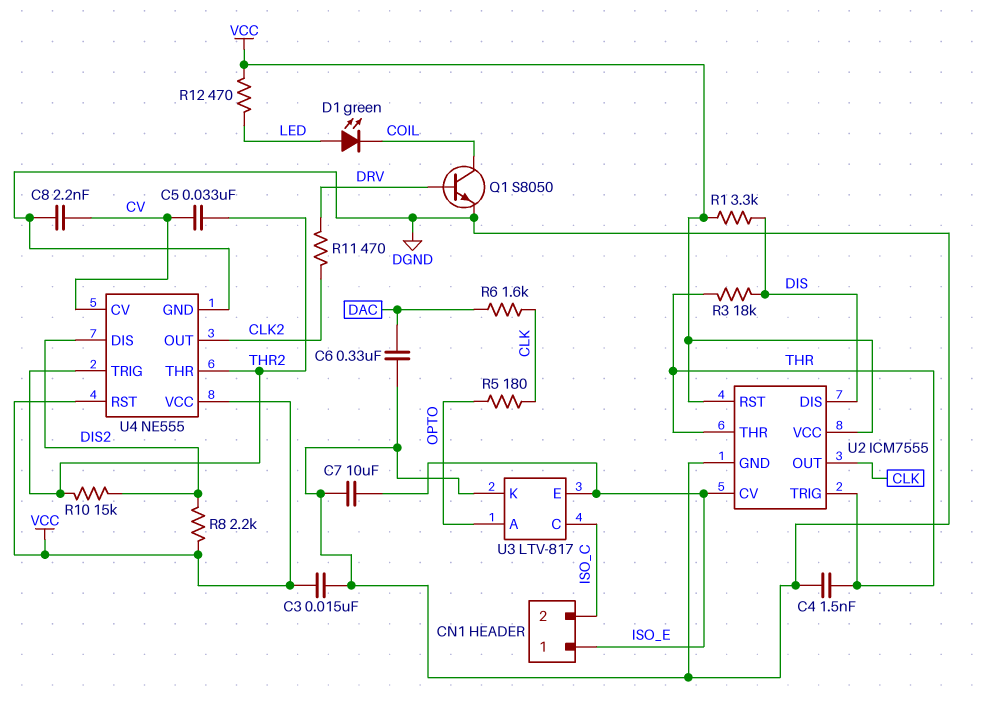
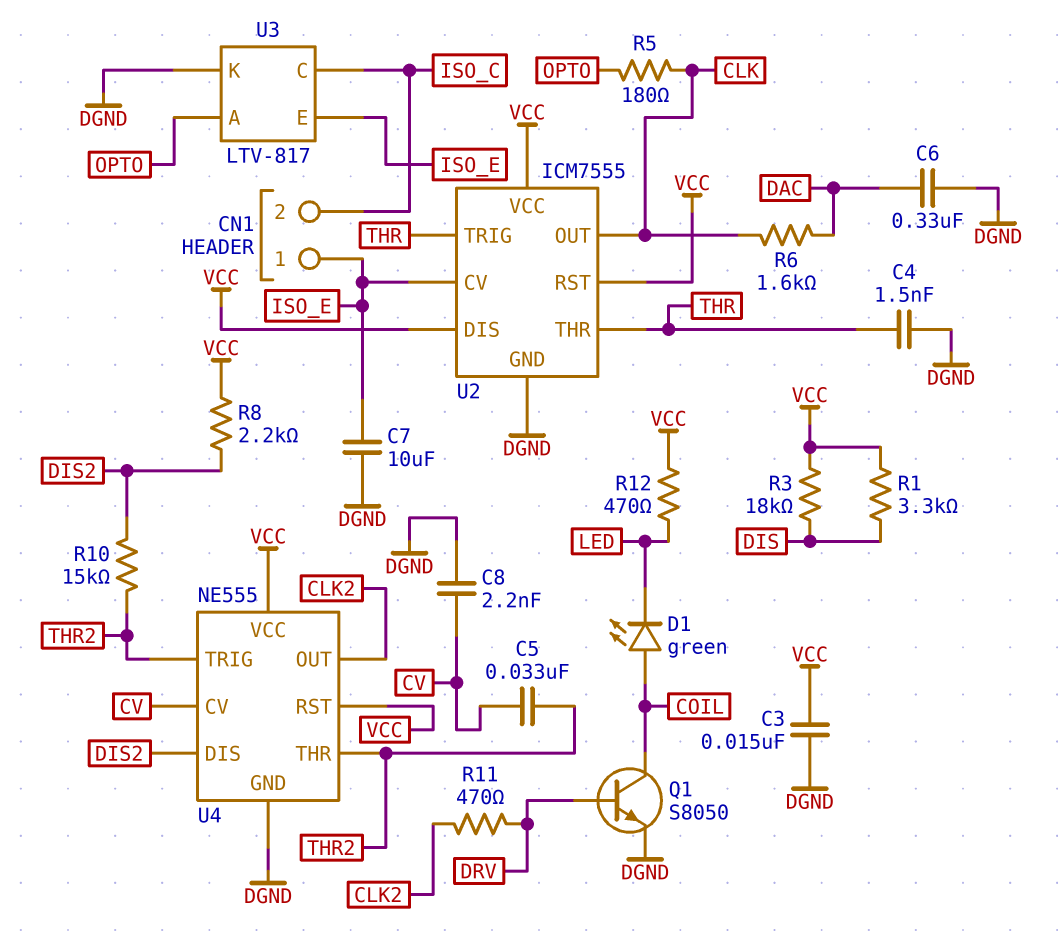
D1: LED green (A LED, K COIL) -> LED green (A COIL, K LED)
R3: 18k (DIS, THR) -> 18k (DIS, VCC)
U2 pin DIS: DIS -> VCC

